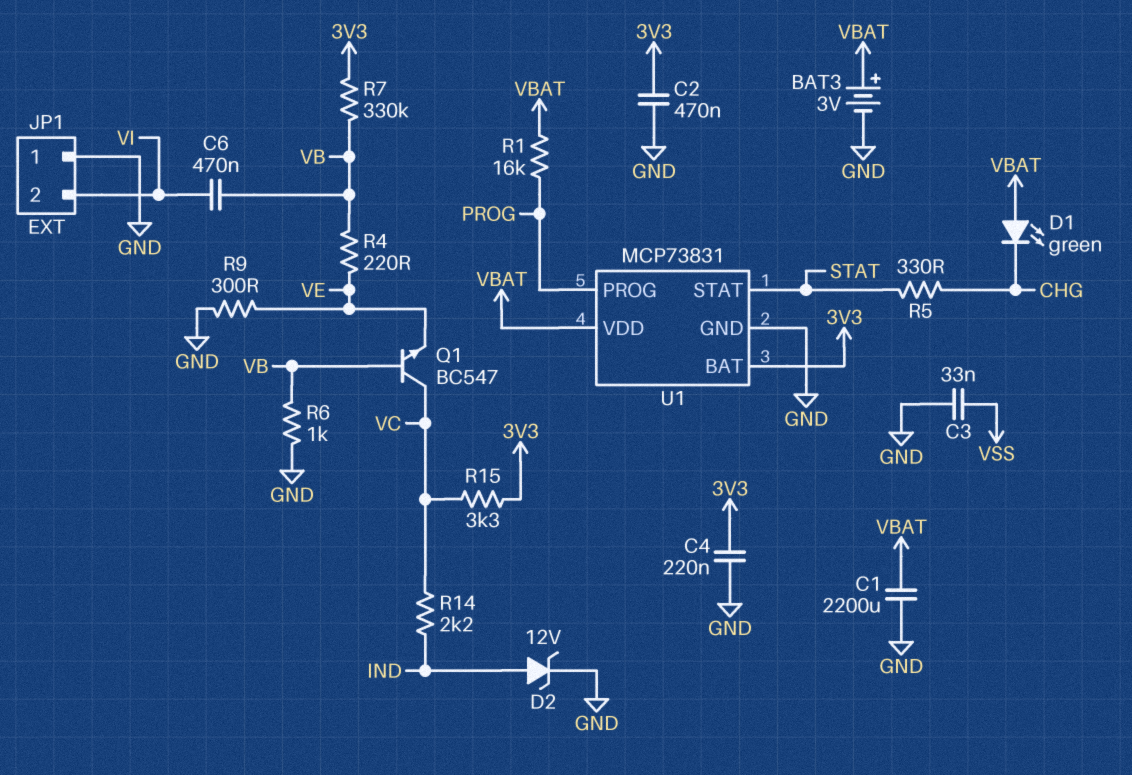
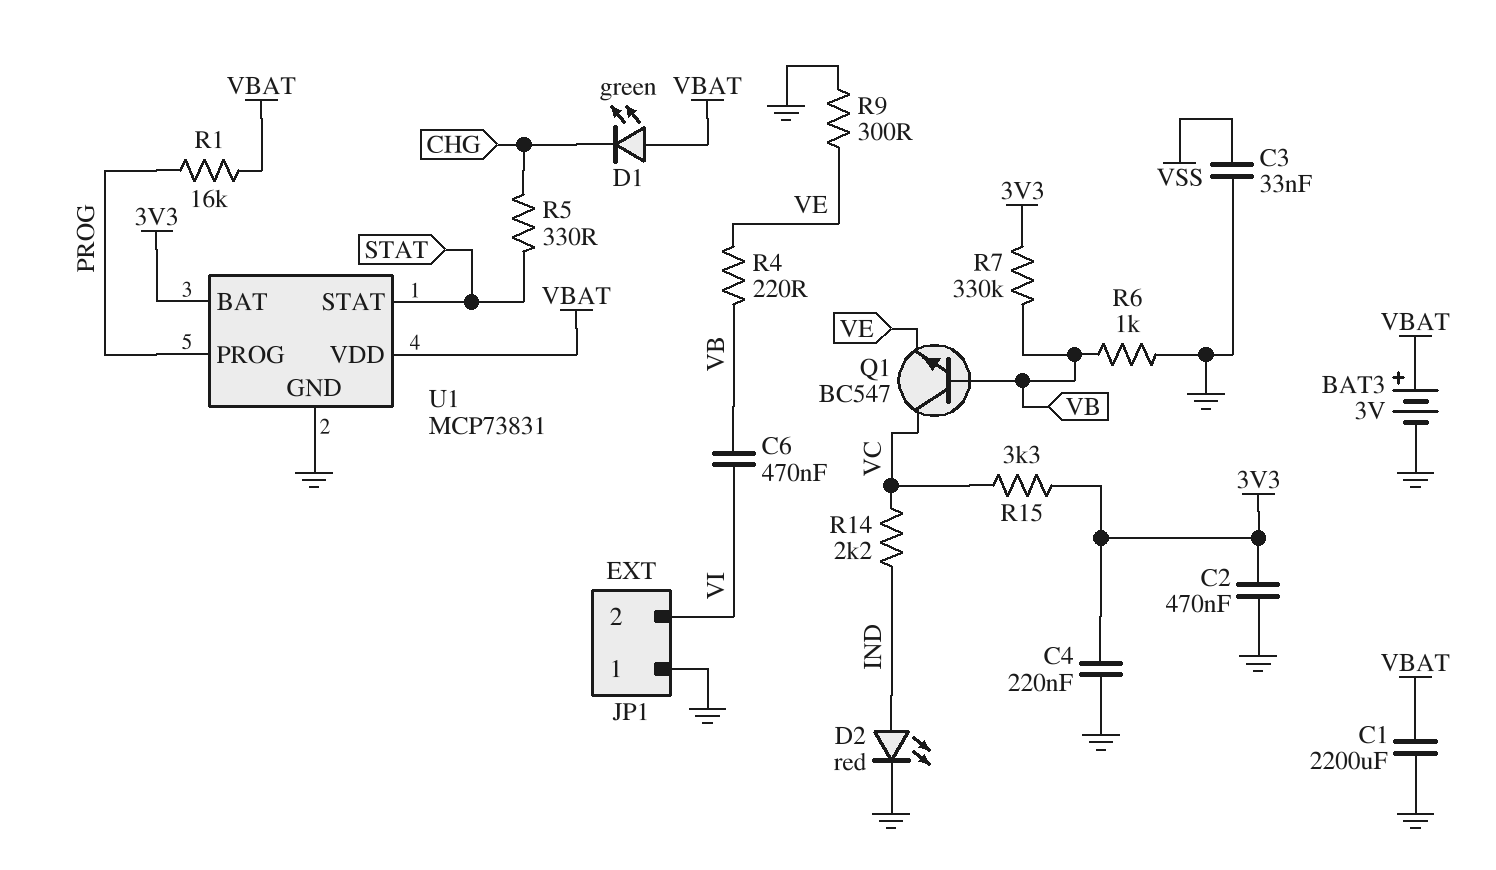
D2: zener 12V (A IND, K GND) -> LED red (A IND, K GND)

